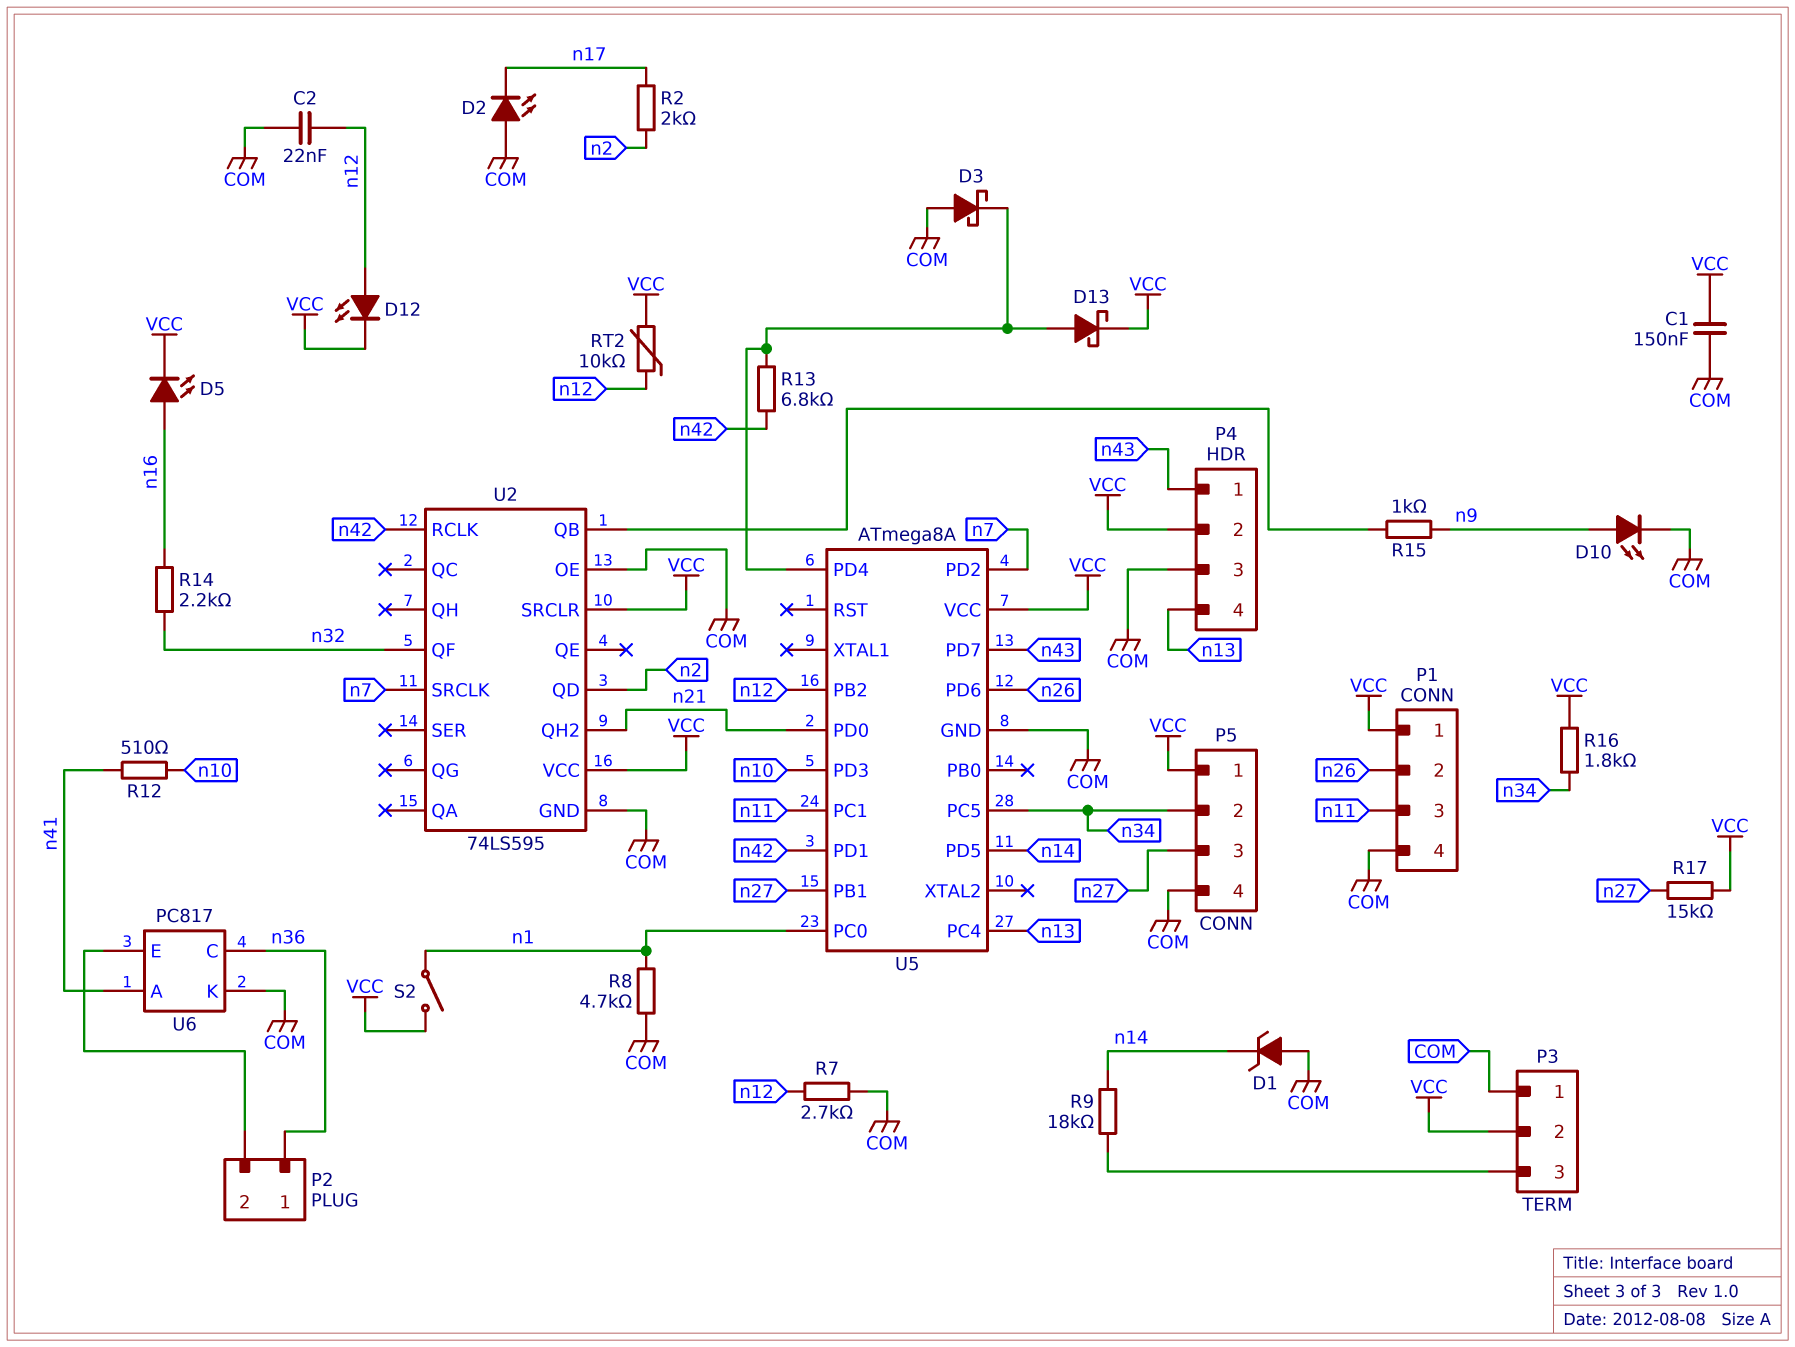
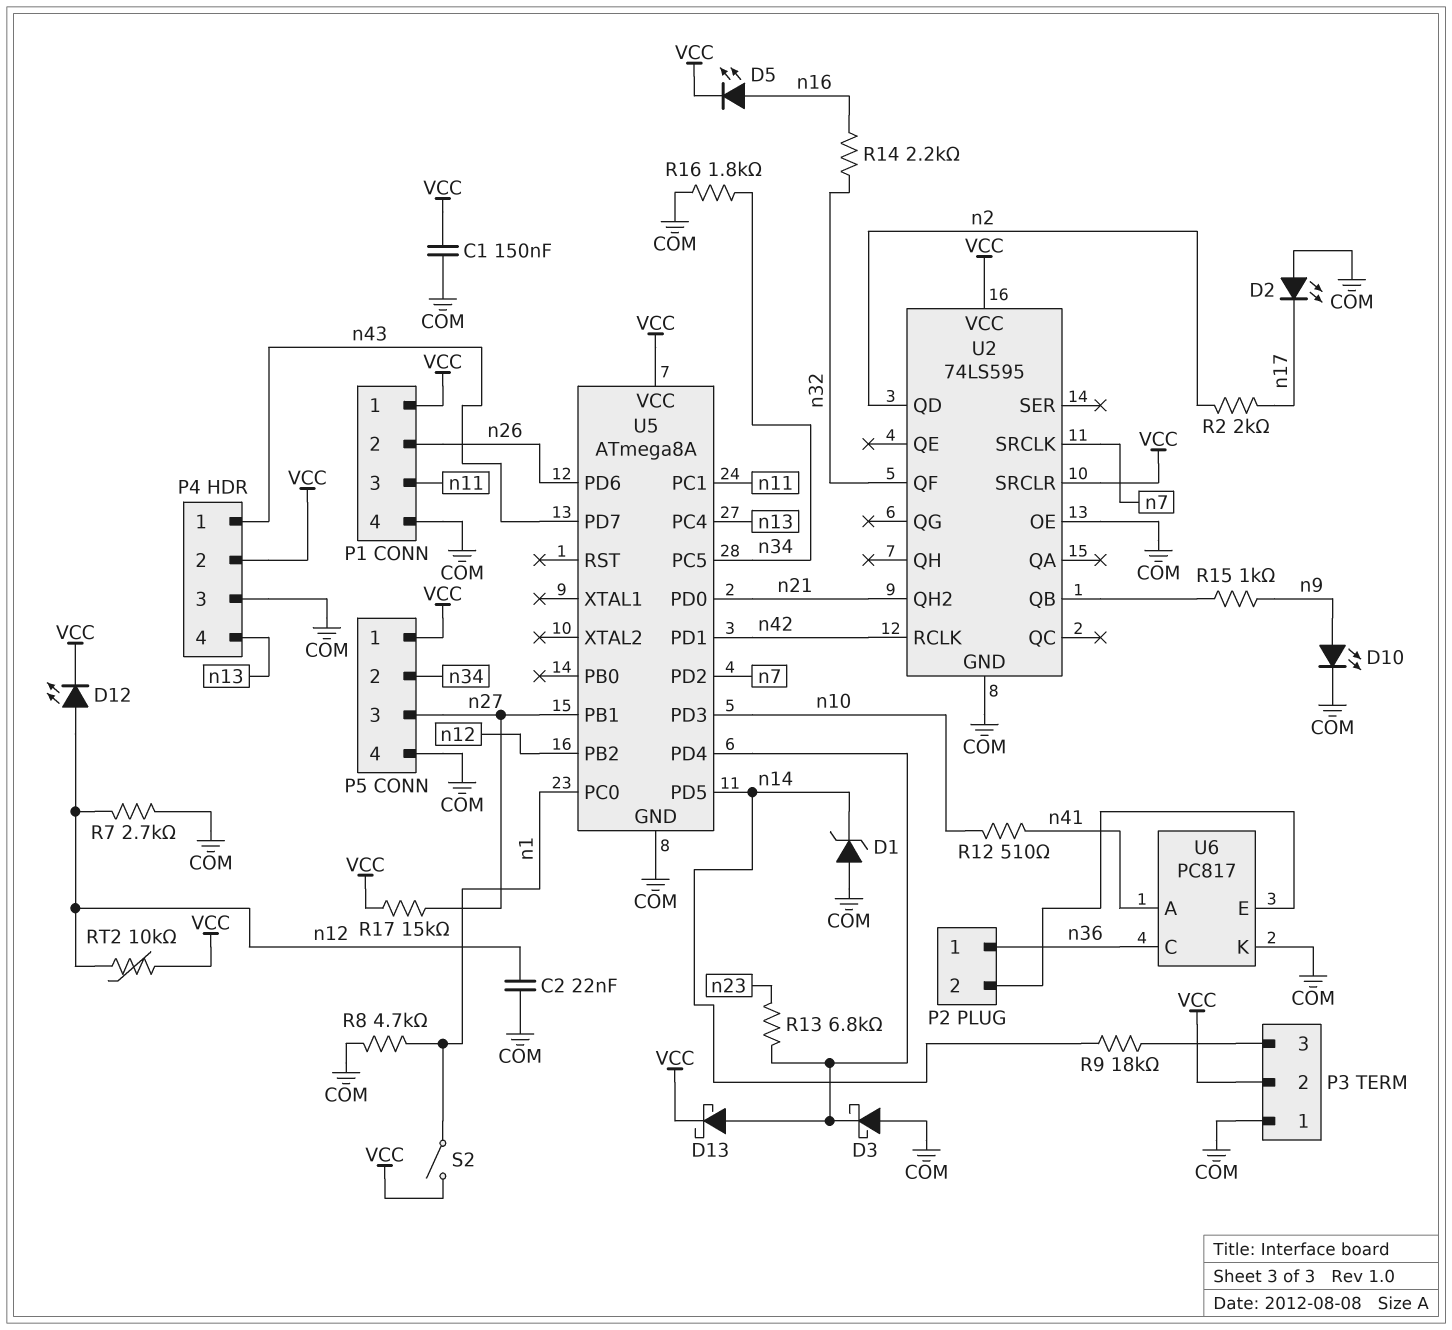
R13: 6.8k (U5/PD4, n42) -> 6.8k (U5/PD4, n23)
R16: 1.8k (VCC, n34) -> 1.8k (COM, n34)

